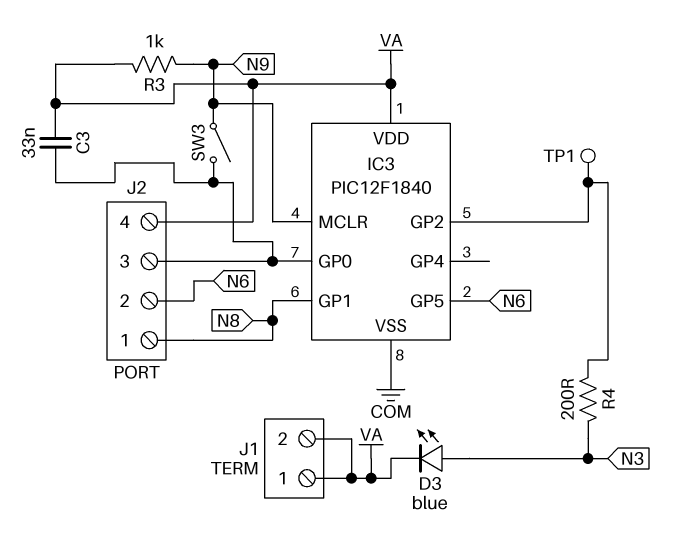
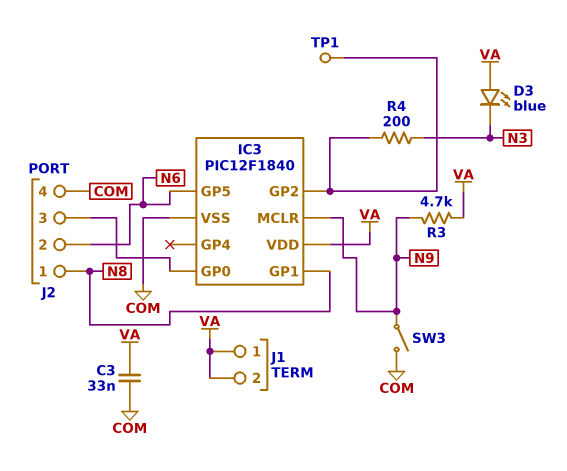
C3: 33nF (IC3/GP0, VA) -> 33nF (COM, VA)
D3: LED blue (A N3, K VA) -> LED blue (A VA, K N3)
J2 pin 4: VA -> COM
R3: 1k (N9, VA) -> 4.7k (N9, VA)
SW3: switch (IC3/GP0, N9) -> switch (COM, N9)

